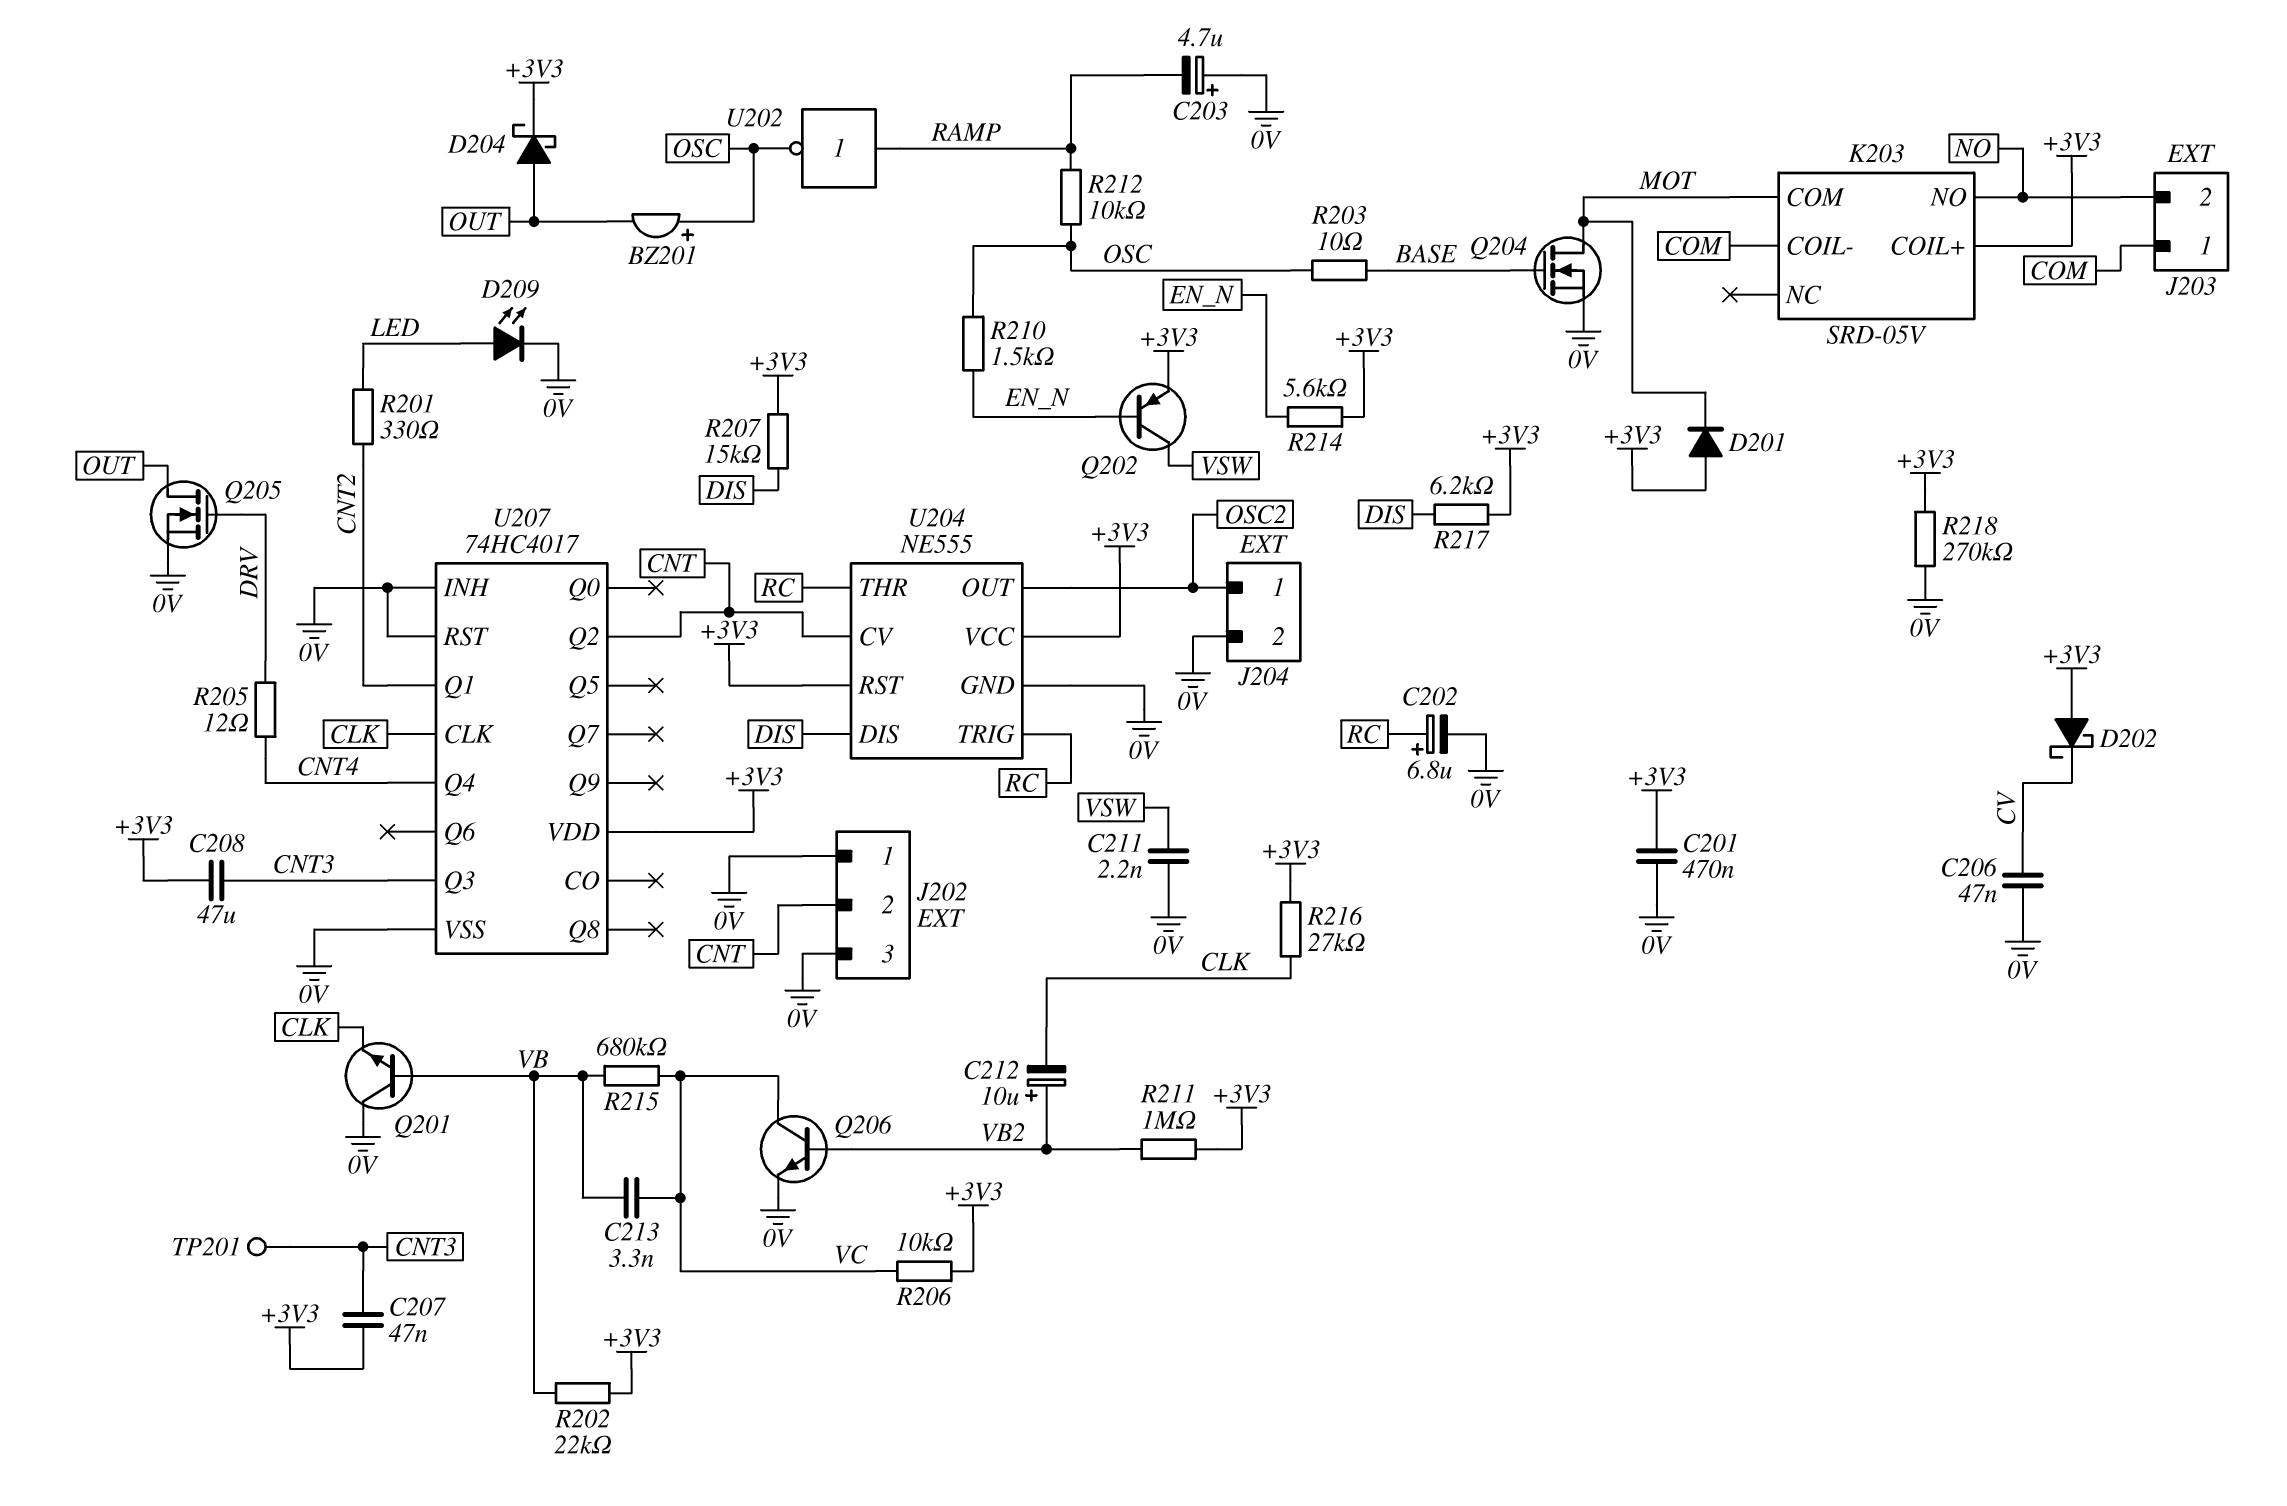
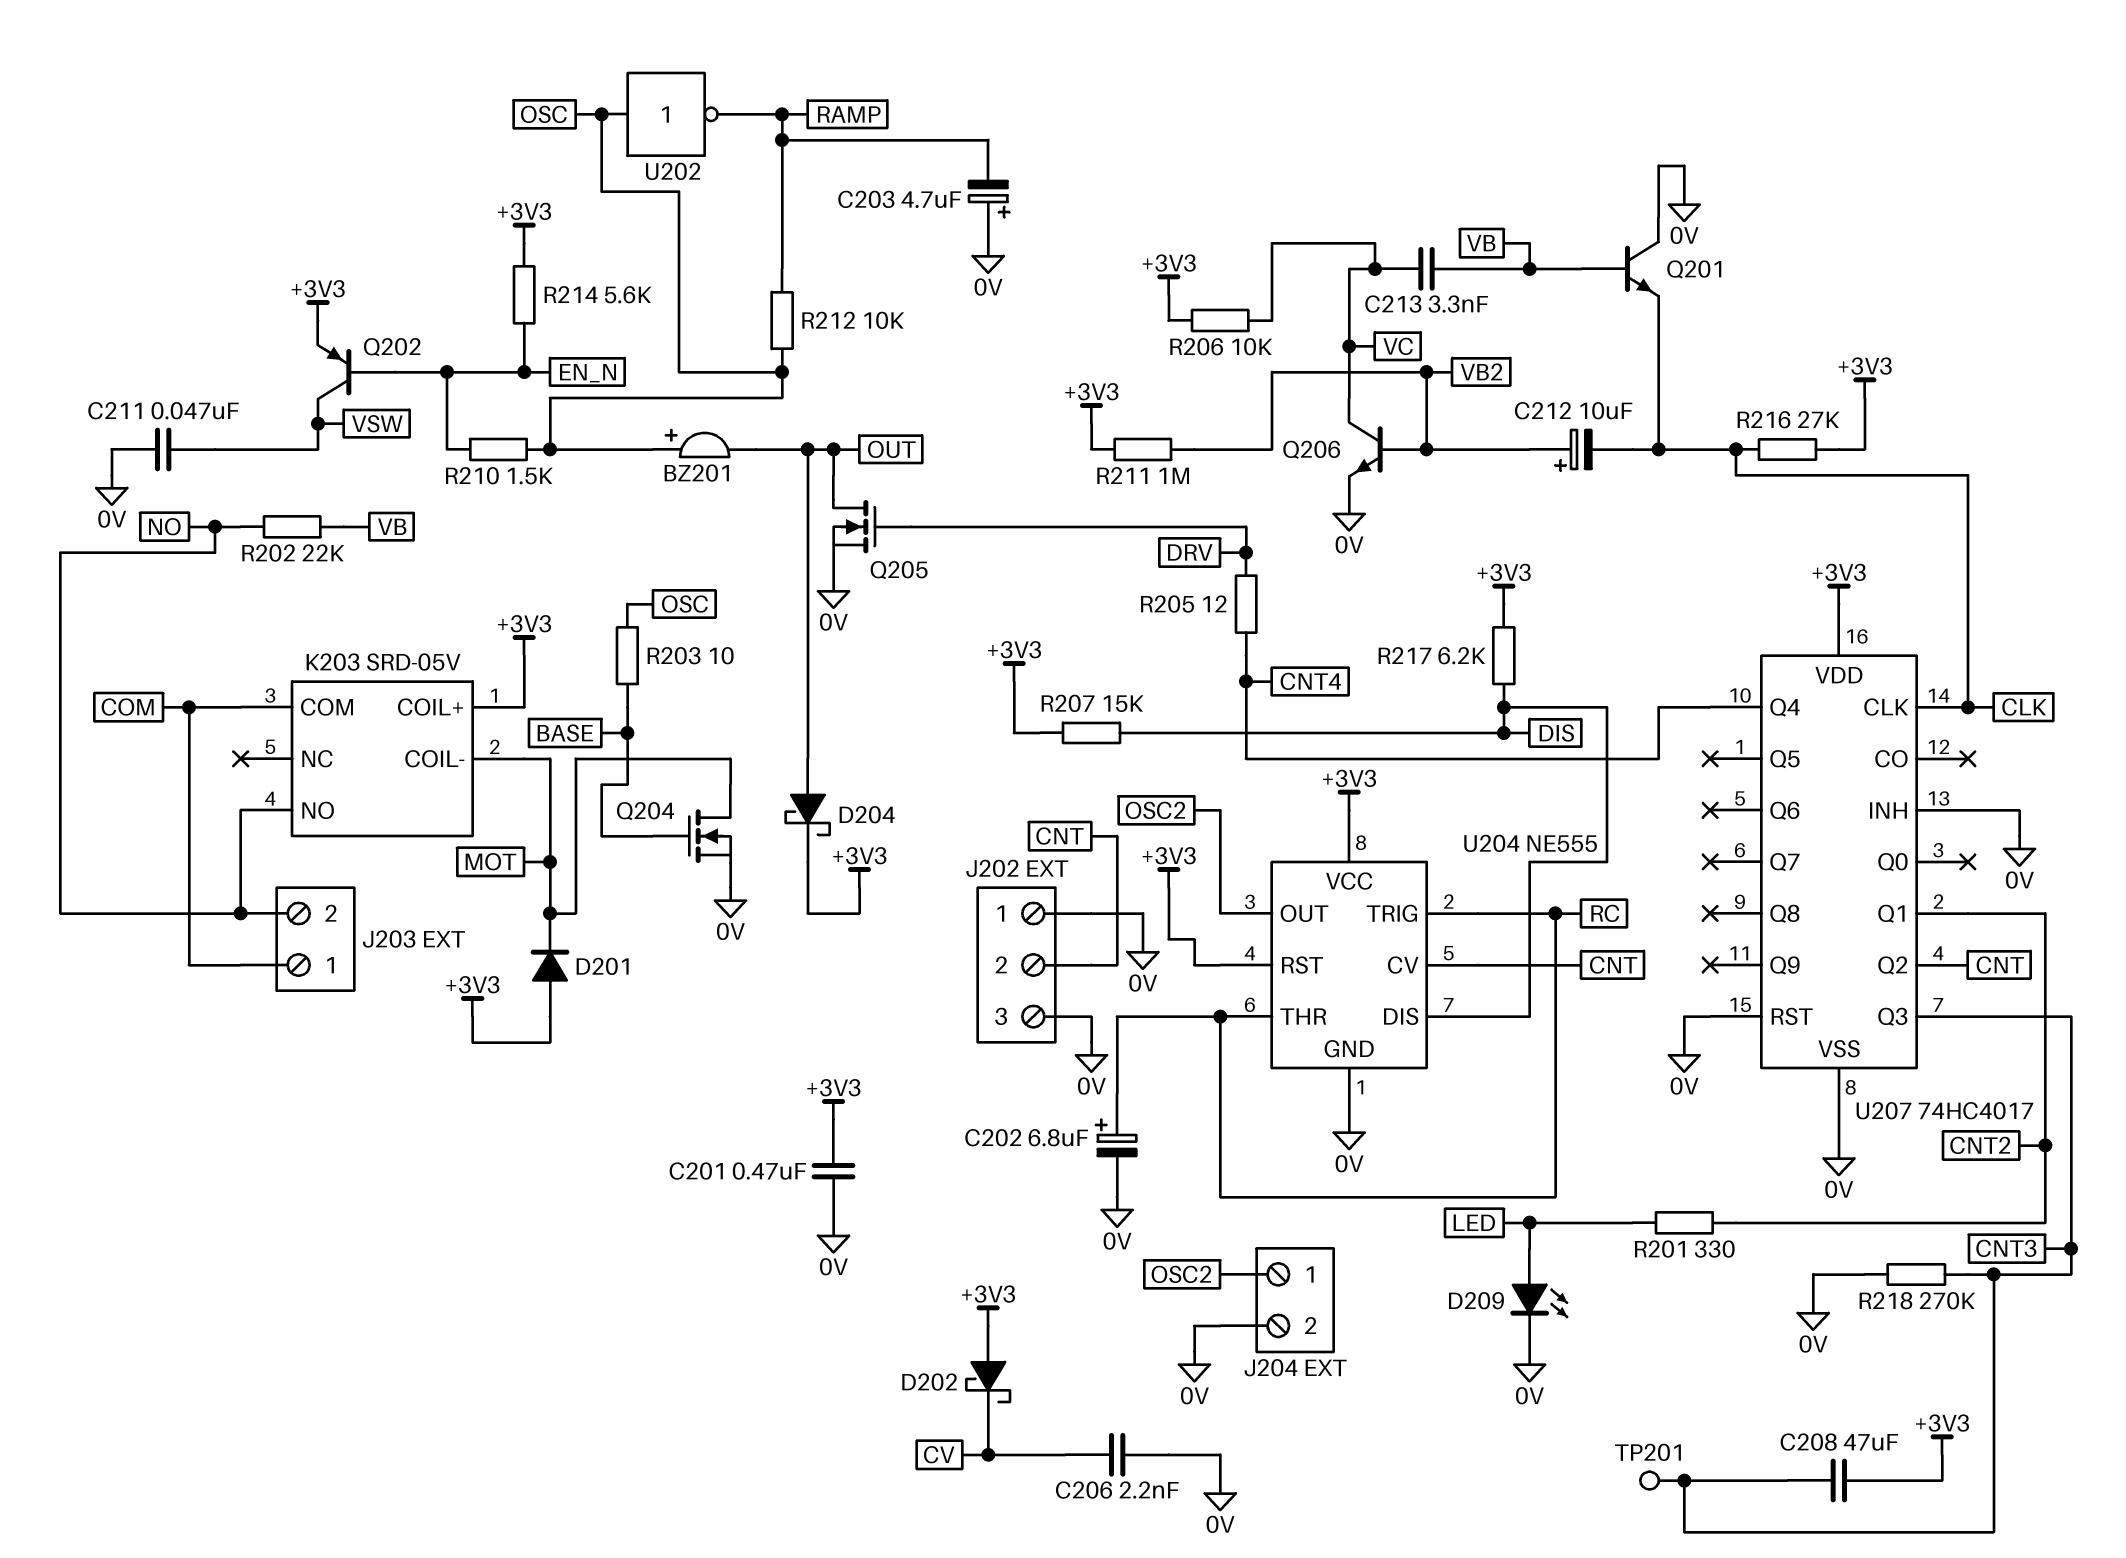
C206: 47nF (0V, CV) -> 2.2nF (0V, CV)
C207: 47nF (+3V3, CNT3) -> none
C211: 2.2nF (0V, VSW) -> 47nF (0V, VSW)
K203 pin COIL-: COM -> MOT
K203 pin COM: MOT -> COM
R202: 22k (+3V3, VB) -> 22k (NO, VB)
R215: 680k (VB, VC) -> none
R218: 270k (+3V3, 0V) -> 270k (0V, CNT3)
U202: NOT (in RAMP, out OSC) -> NOT (in OSC, out RAMP)

